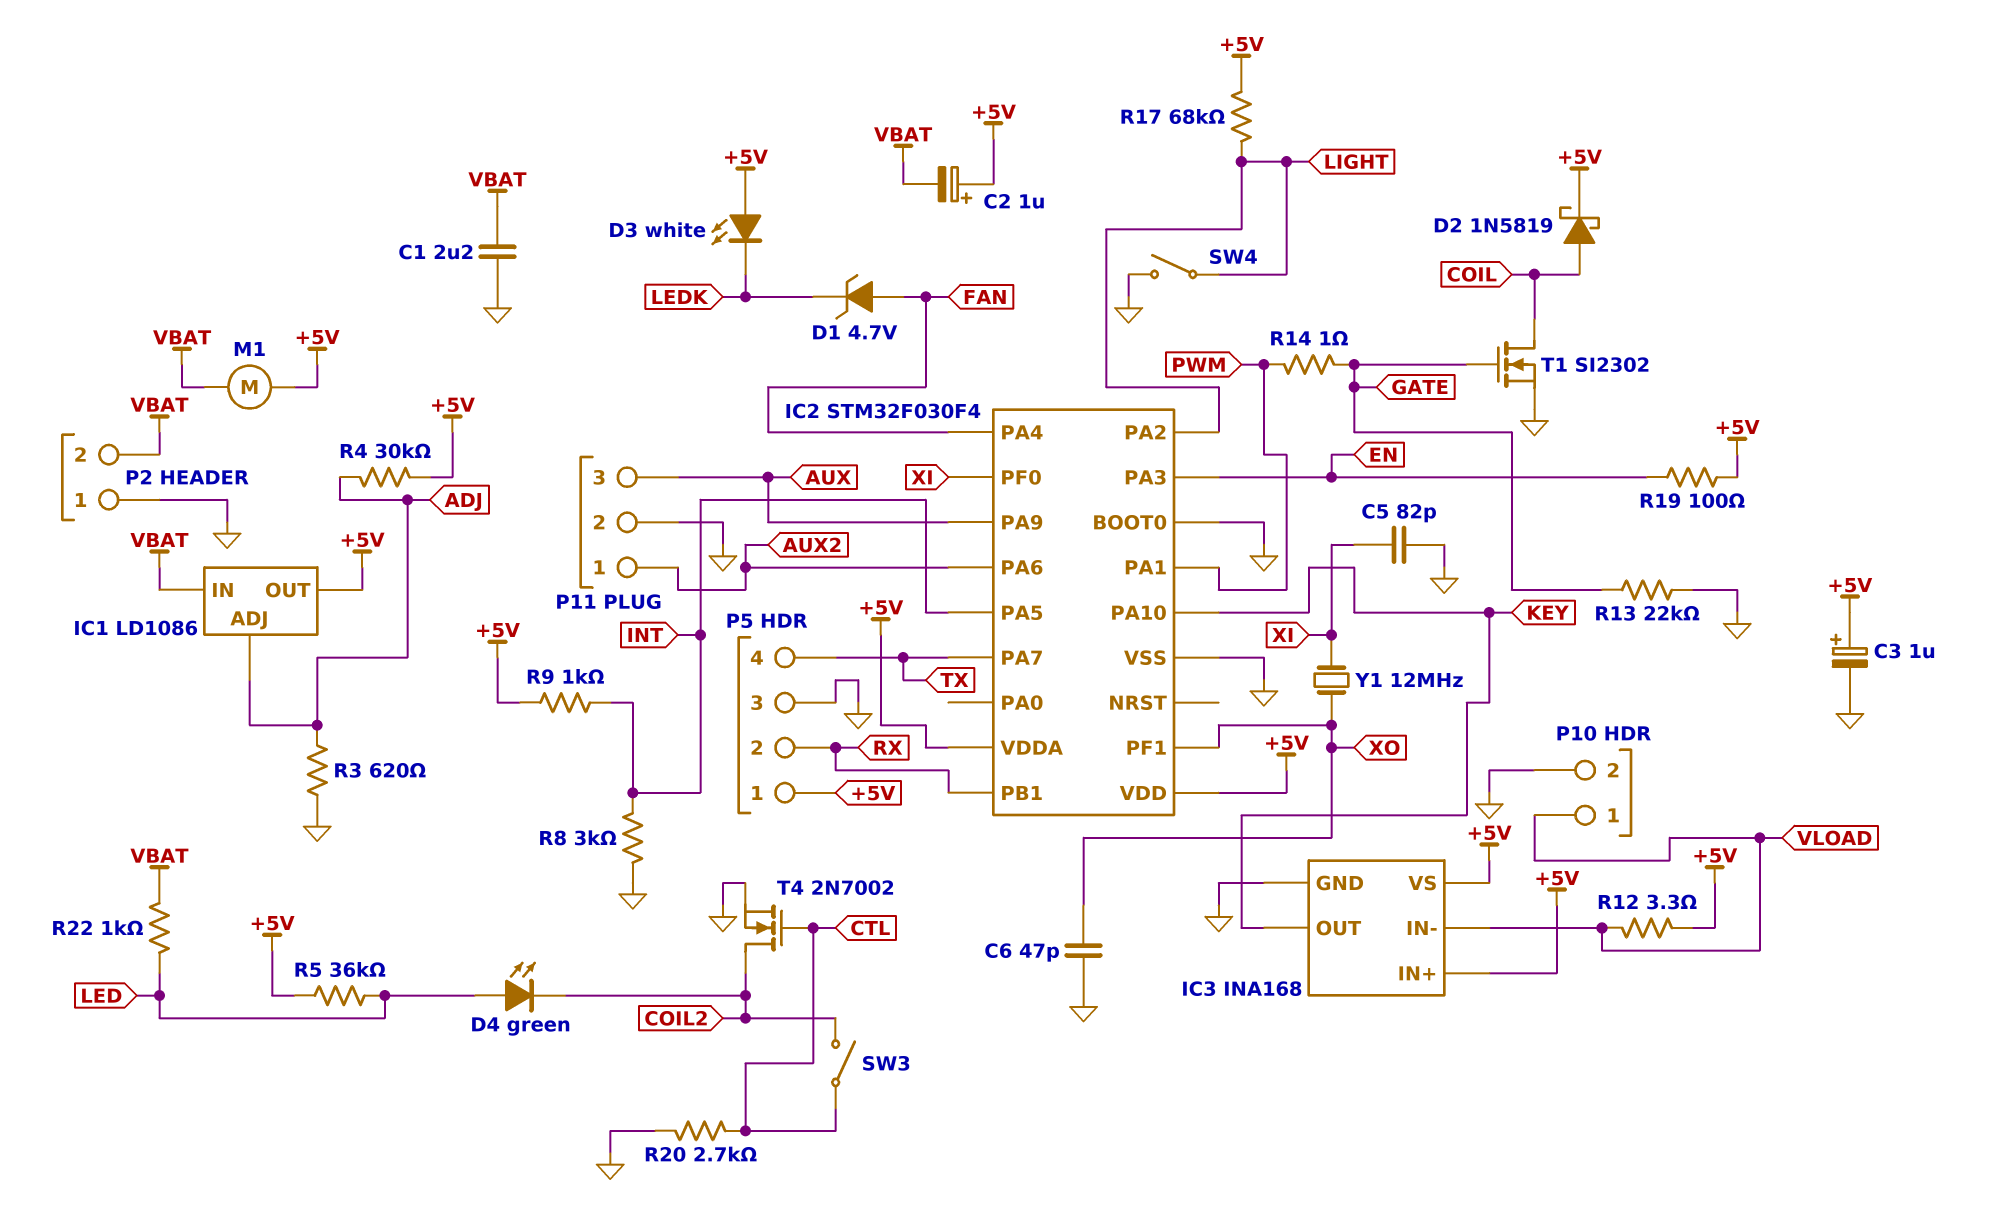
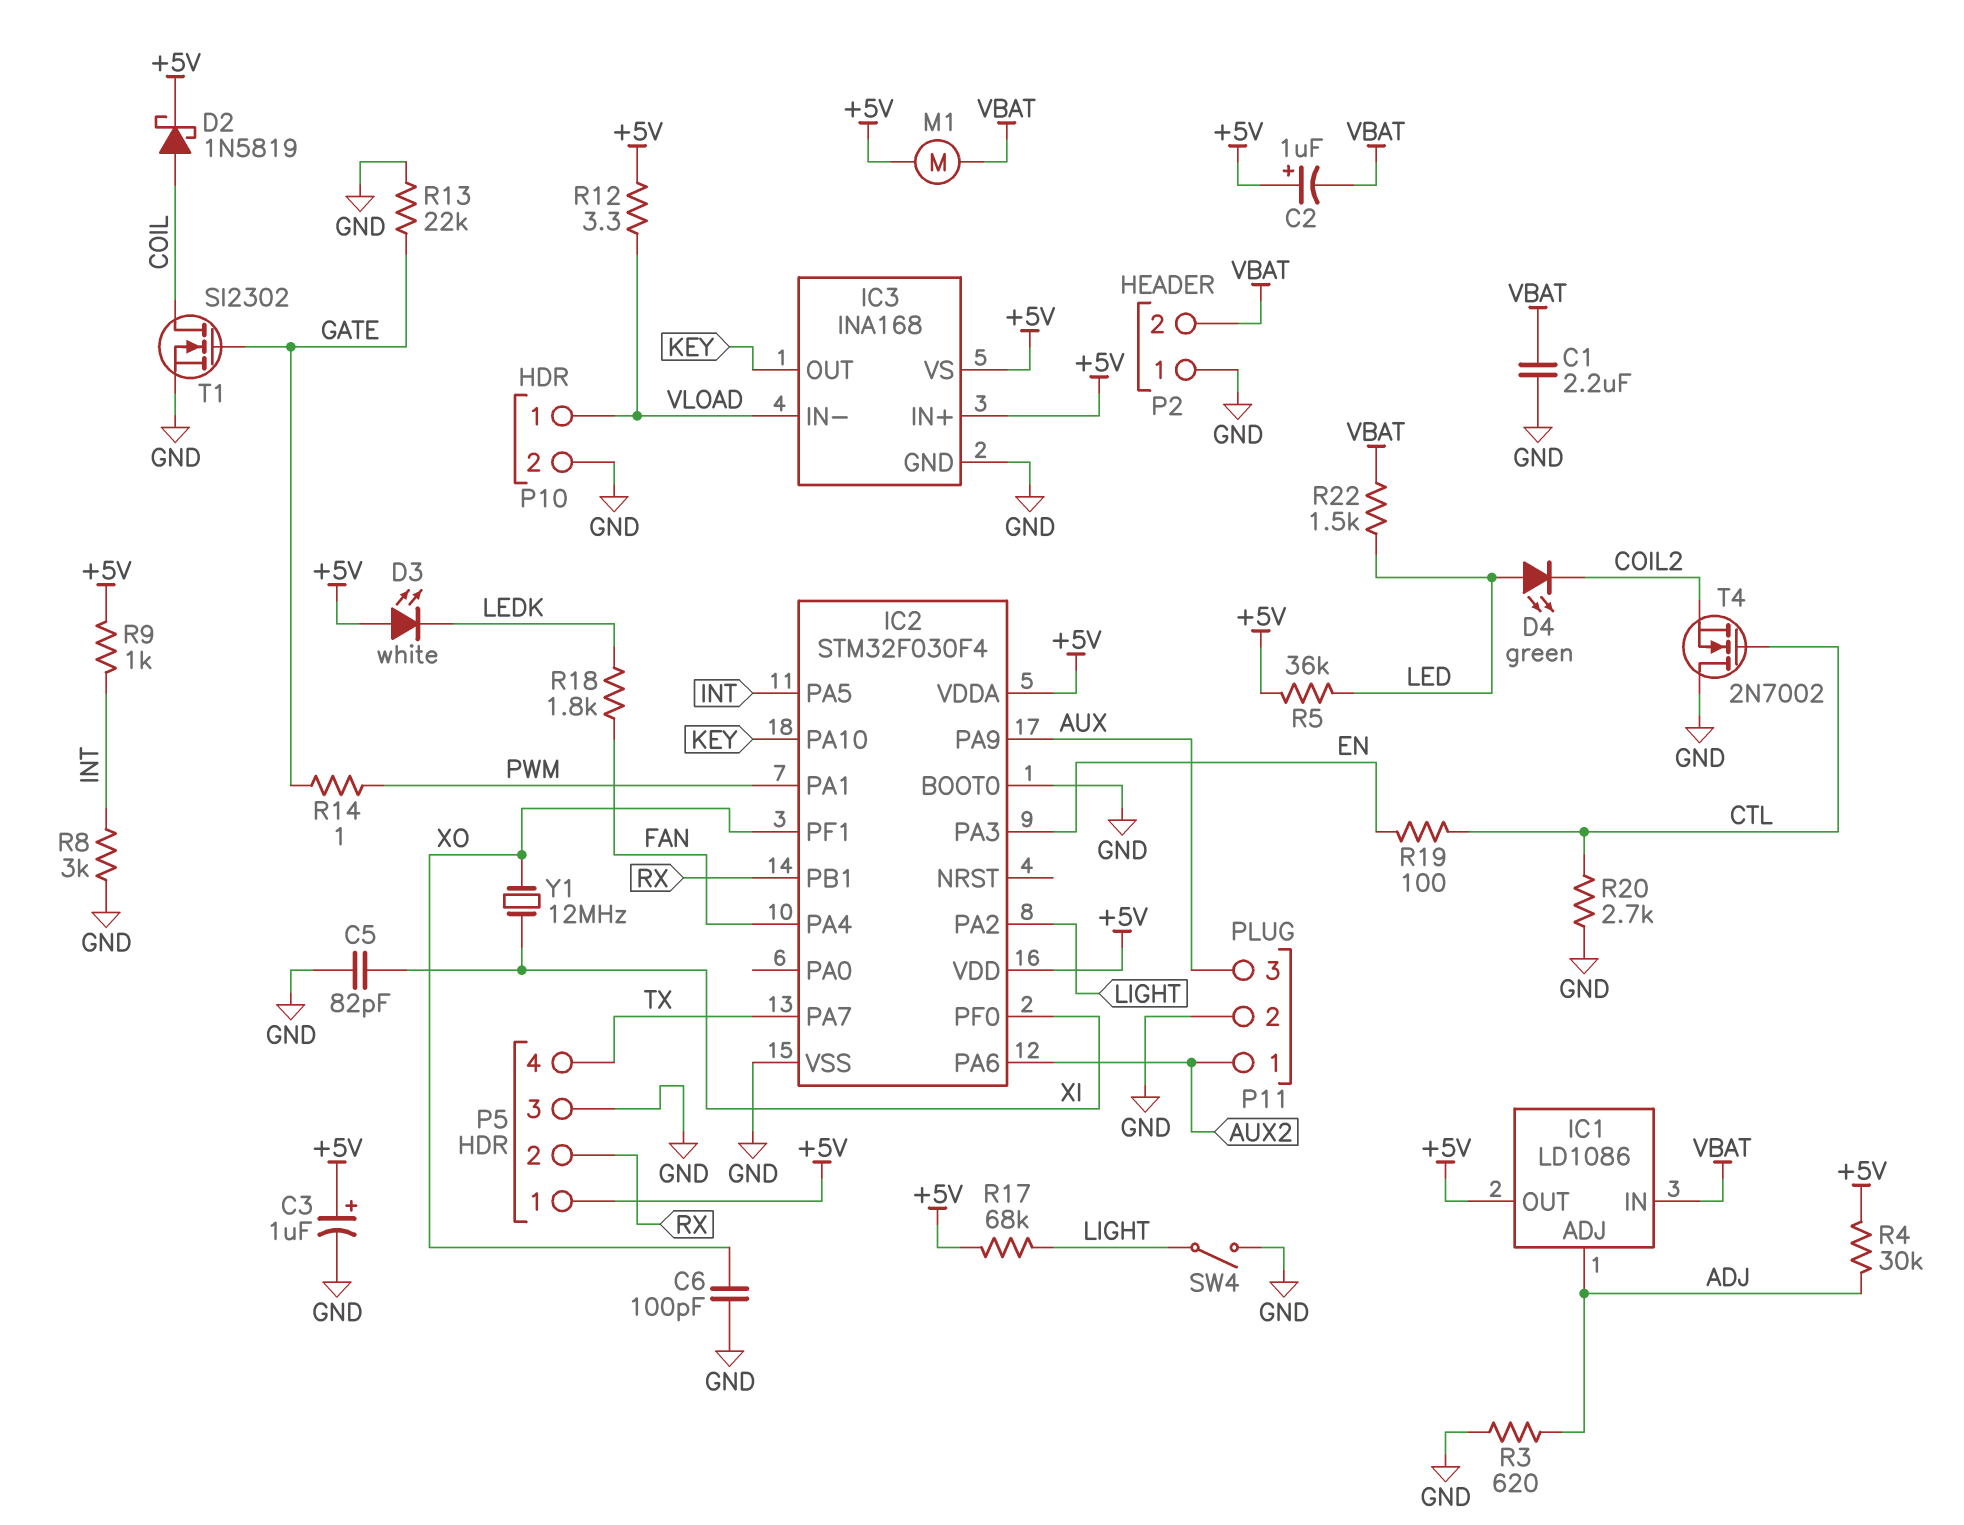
C6: 47pF (GND, XO) -> 100pF (GND, XO)
D1: zener 4.7V (A FAN, K LEDK) -> none
R18: none -> 1.8k (FAN, LEDK)
R19: 100 (+5V, EN) -> 100 (CTL, EN)
R22: 1k (LED, VBAT) -> 1.5k (LED, VBAT)
SW3: switch (COIL2, CTL) -> none
T4: NMOS 2N7002 (G CTL, D COIL2, S GND) -> NMOS 2N7002 (G CTL, D GND, S COIL2)

